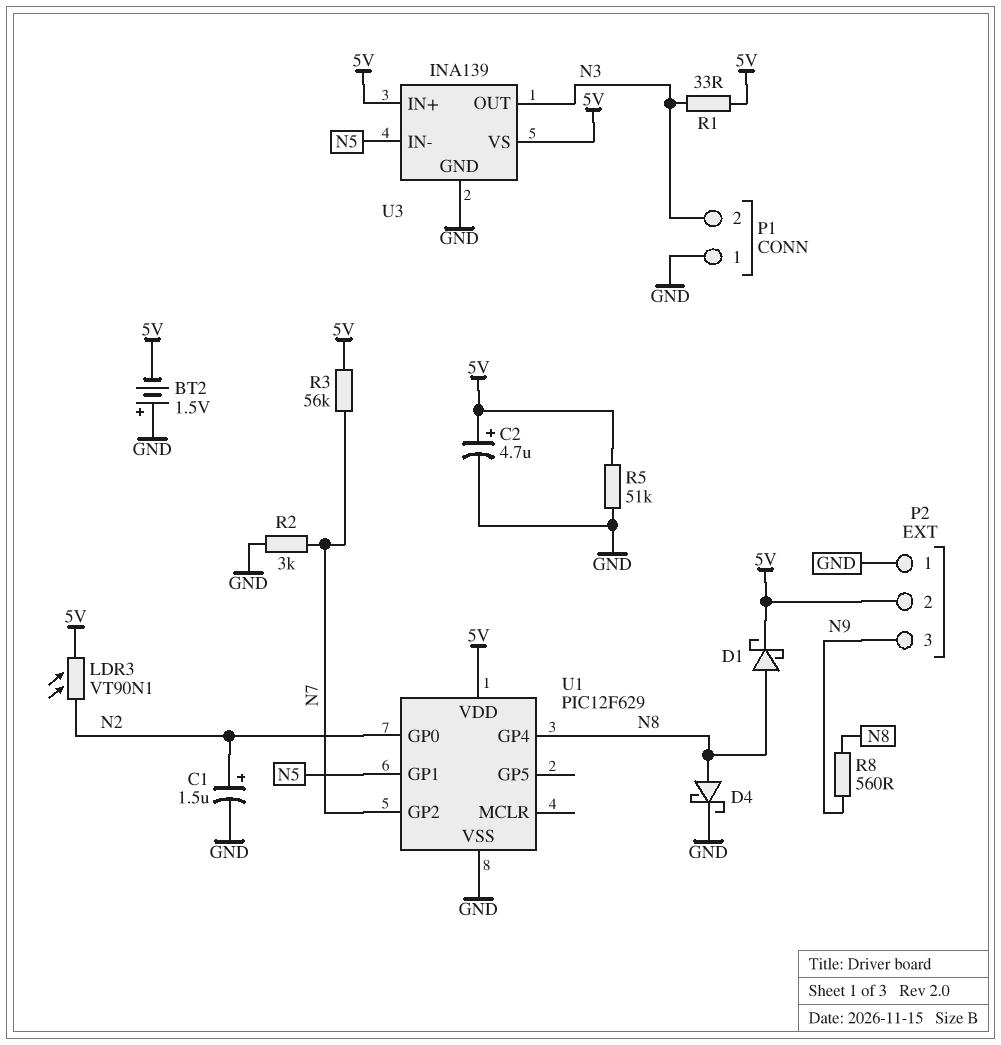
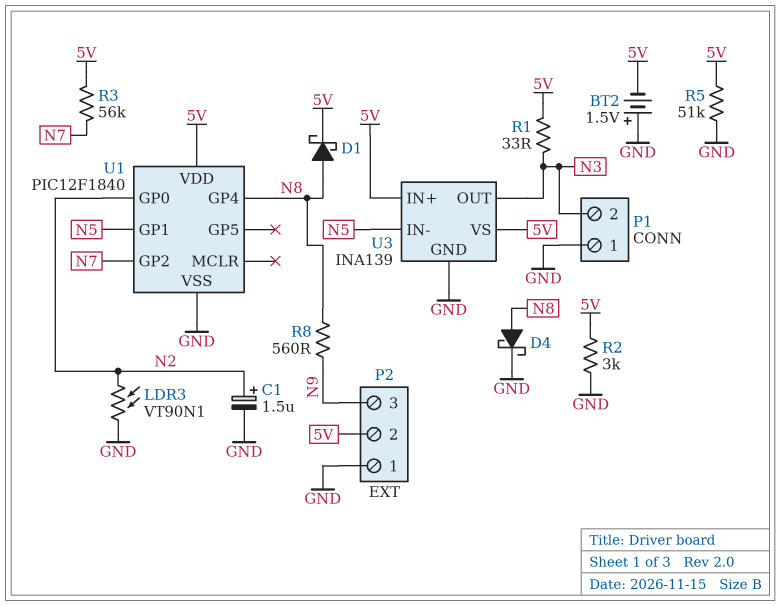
C2: 4.7uF (plus 5V, minus GND) -> none
LDR3: VT90N1 (5V, N2) -> VT90N1 (GND, N2)
R2: 3k (GND, N7) -> 3k (5V, GND)
U1: PIC12F629 -> PIC12F1840

